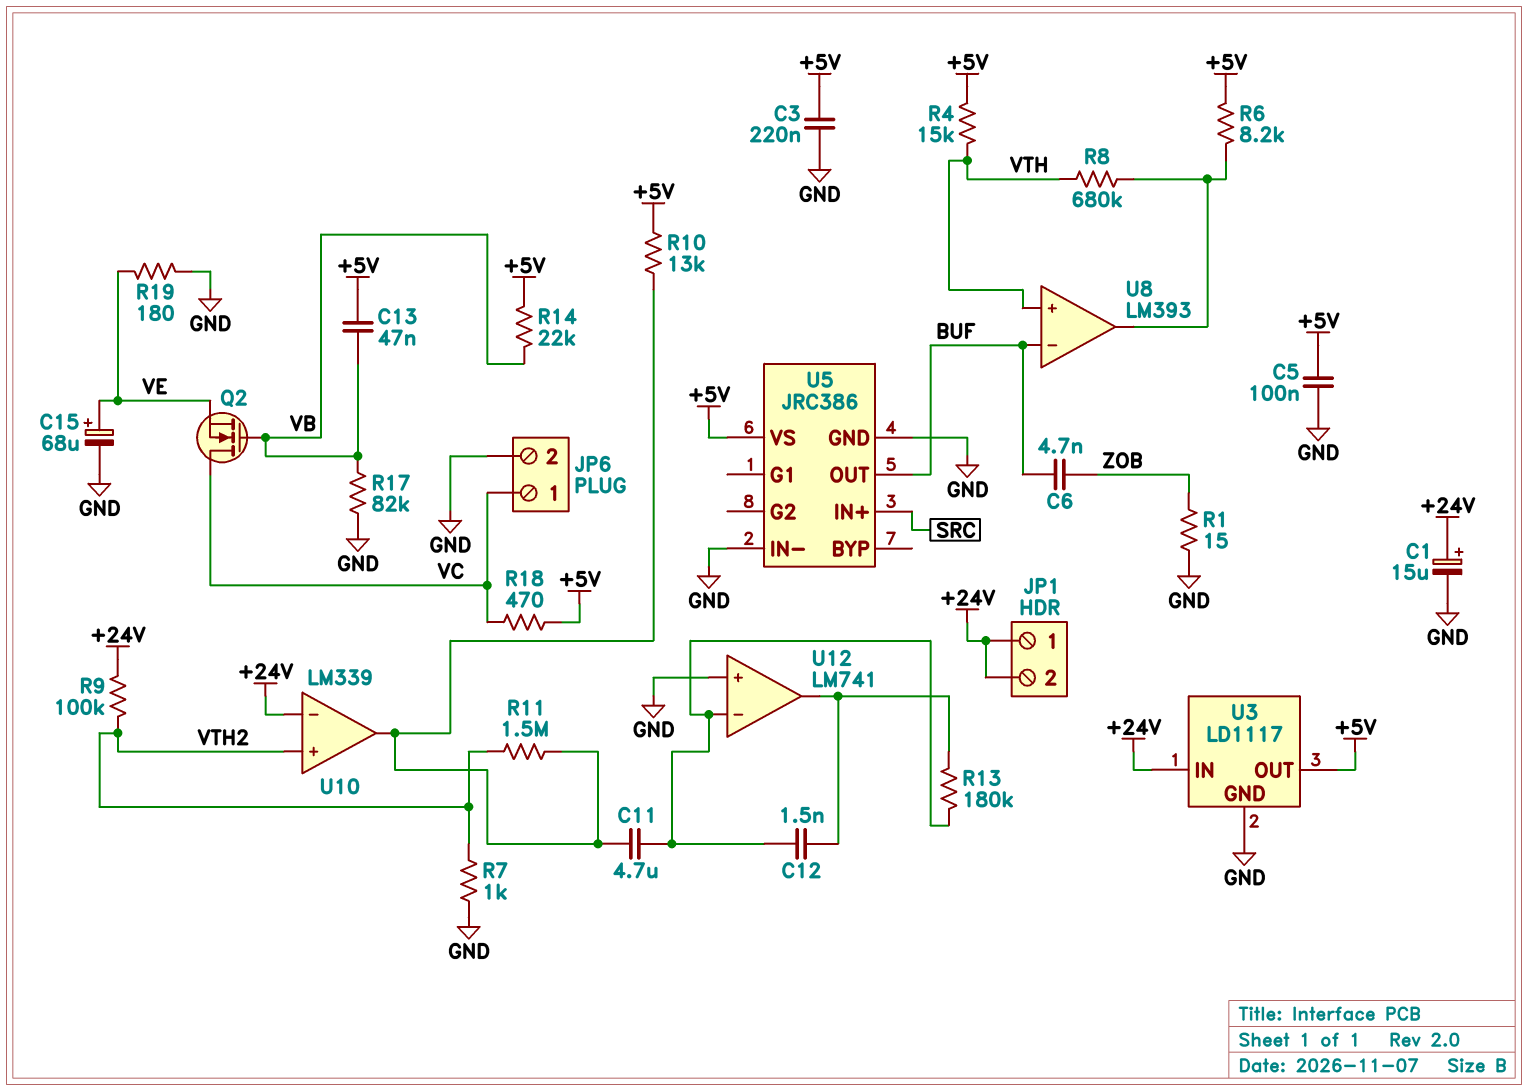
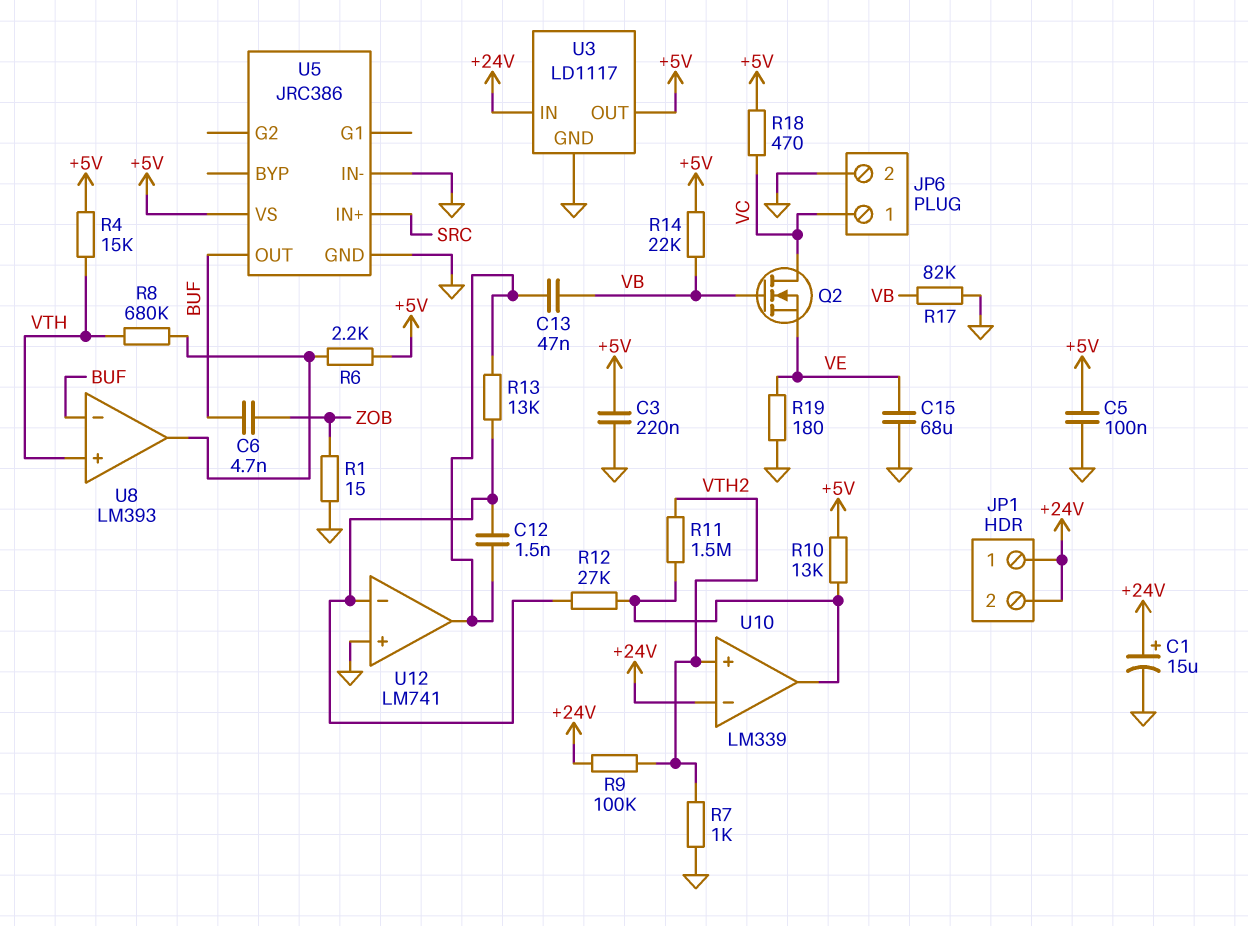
C11: 4.7uF (U10/out, U12/in-) -> none
C13: 47nF (+5V, VB) -> 47nF (U12/out, VB)
C15: 68uF (plus VE, minus GND) -> 68uF (GND, VE)
R6: 8.2k (+5V, U8/out) -> 2.2k (+5V, U8/out)
R12: none -> 27k (U10/out, U12/in-)
R13: 180k (U12/in-, U12/out) -> 13k (U12/in-, U12/out)

